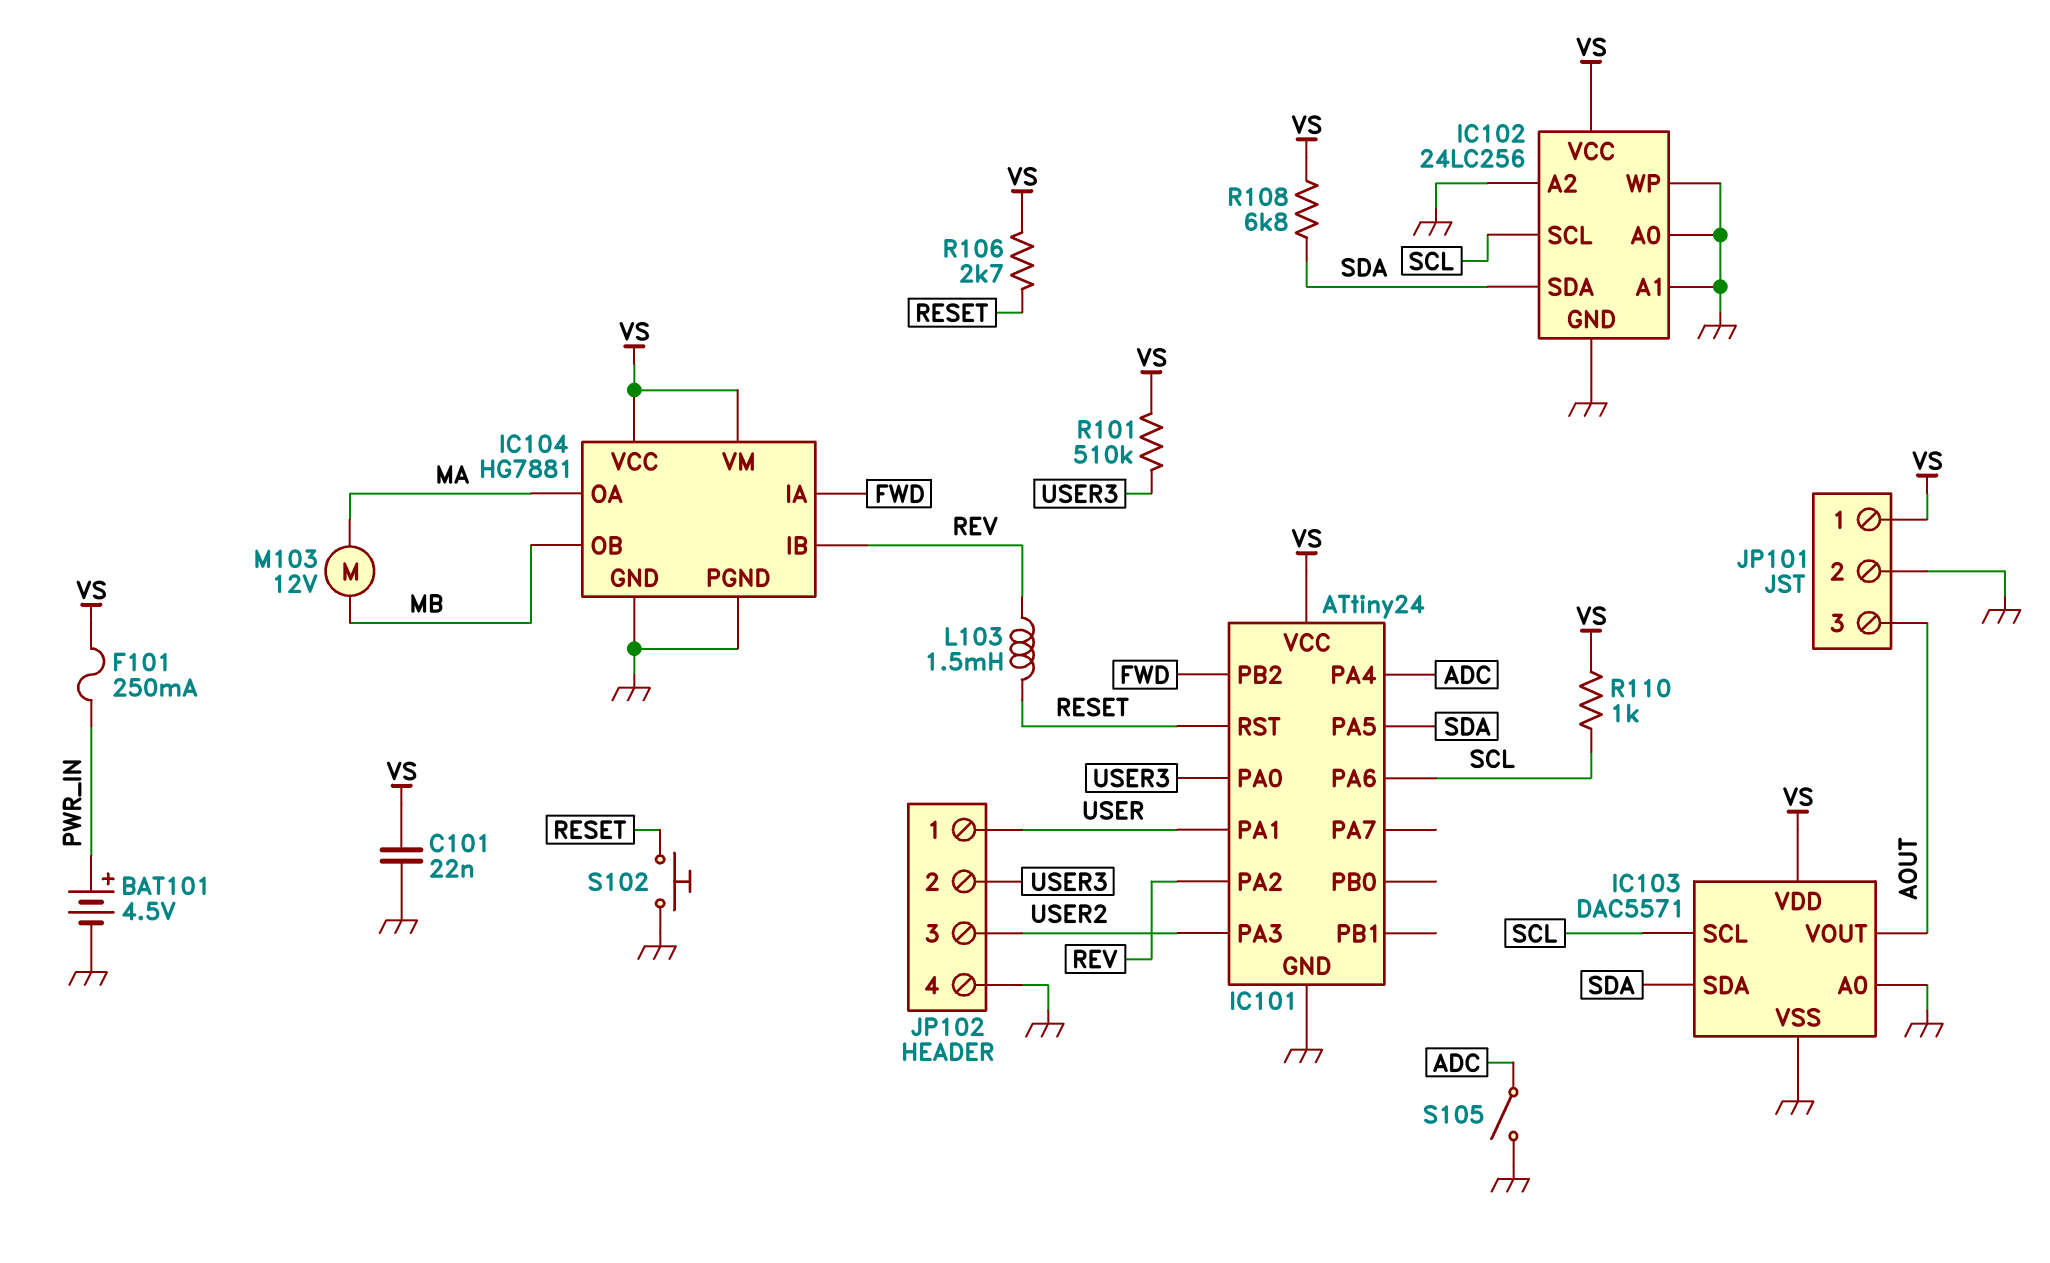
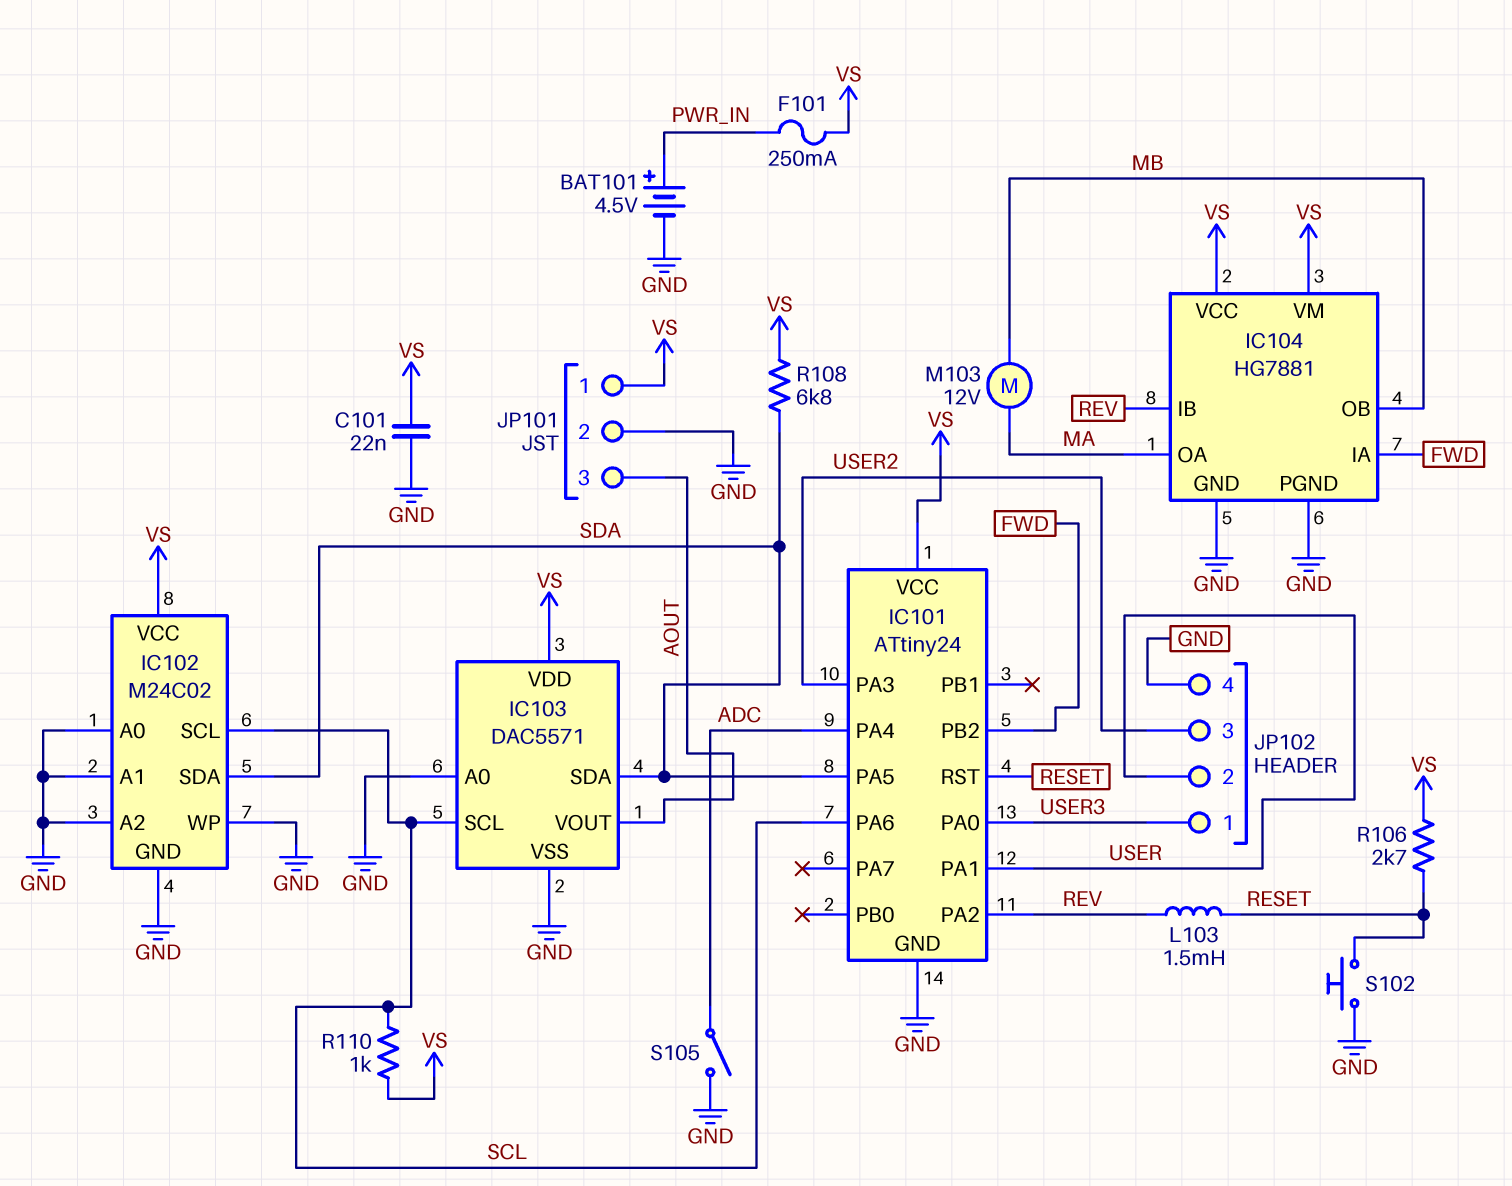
IC102: 24LC256 -> M24C02
JP102 pin 1: USER -> USER3
JP102 pin 2: USER3 -> USER
R101: 510k (USER3, VS) -> none

